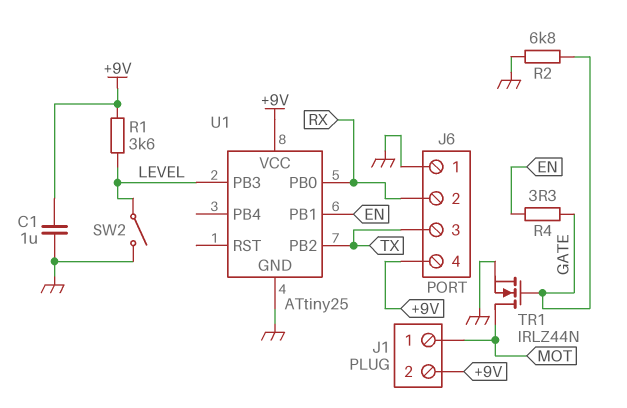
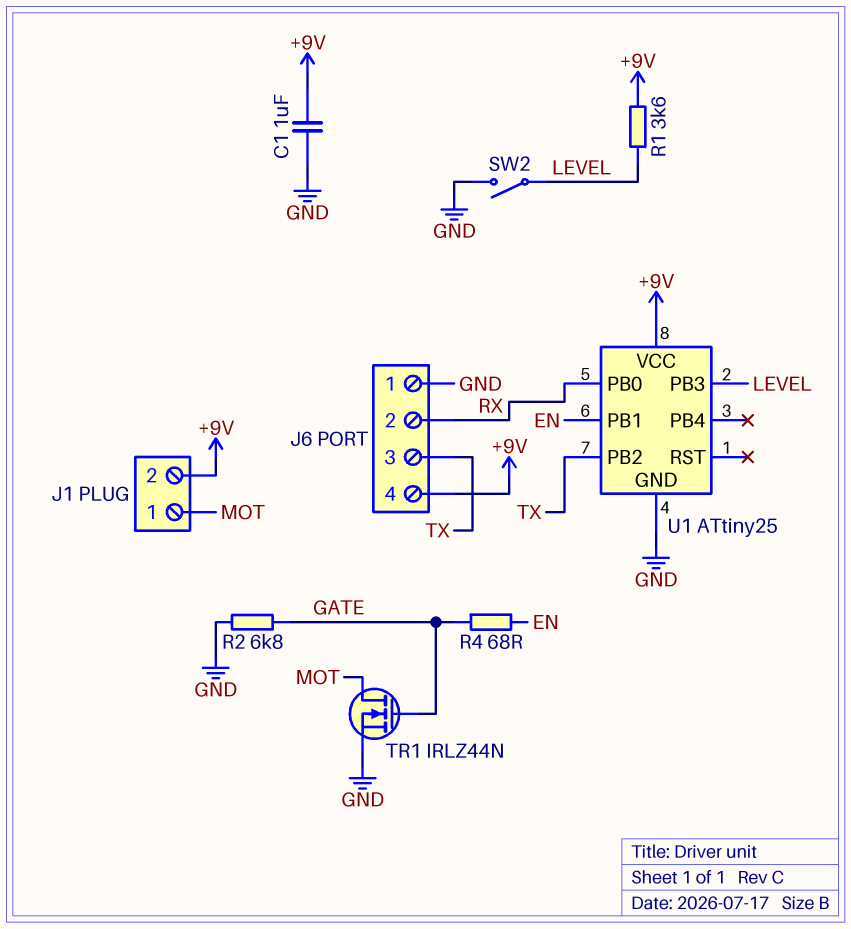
R4: 3.3 (EN, GATE) -> 68 (EN, GATE)

